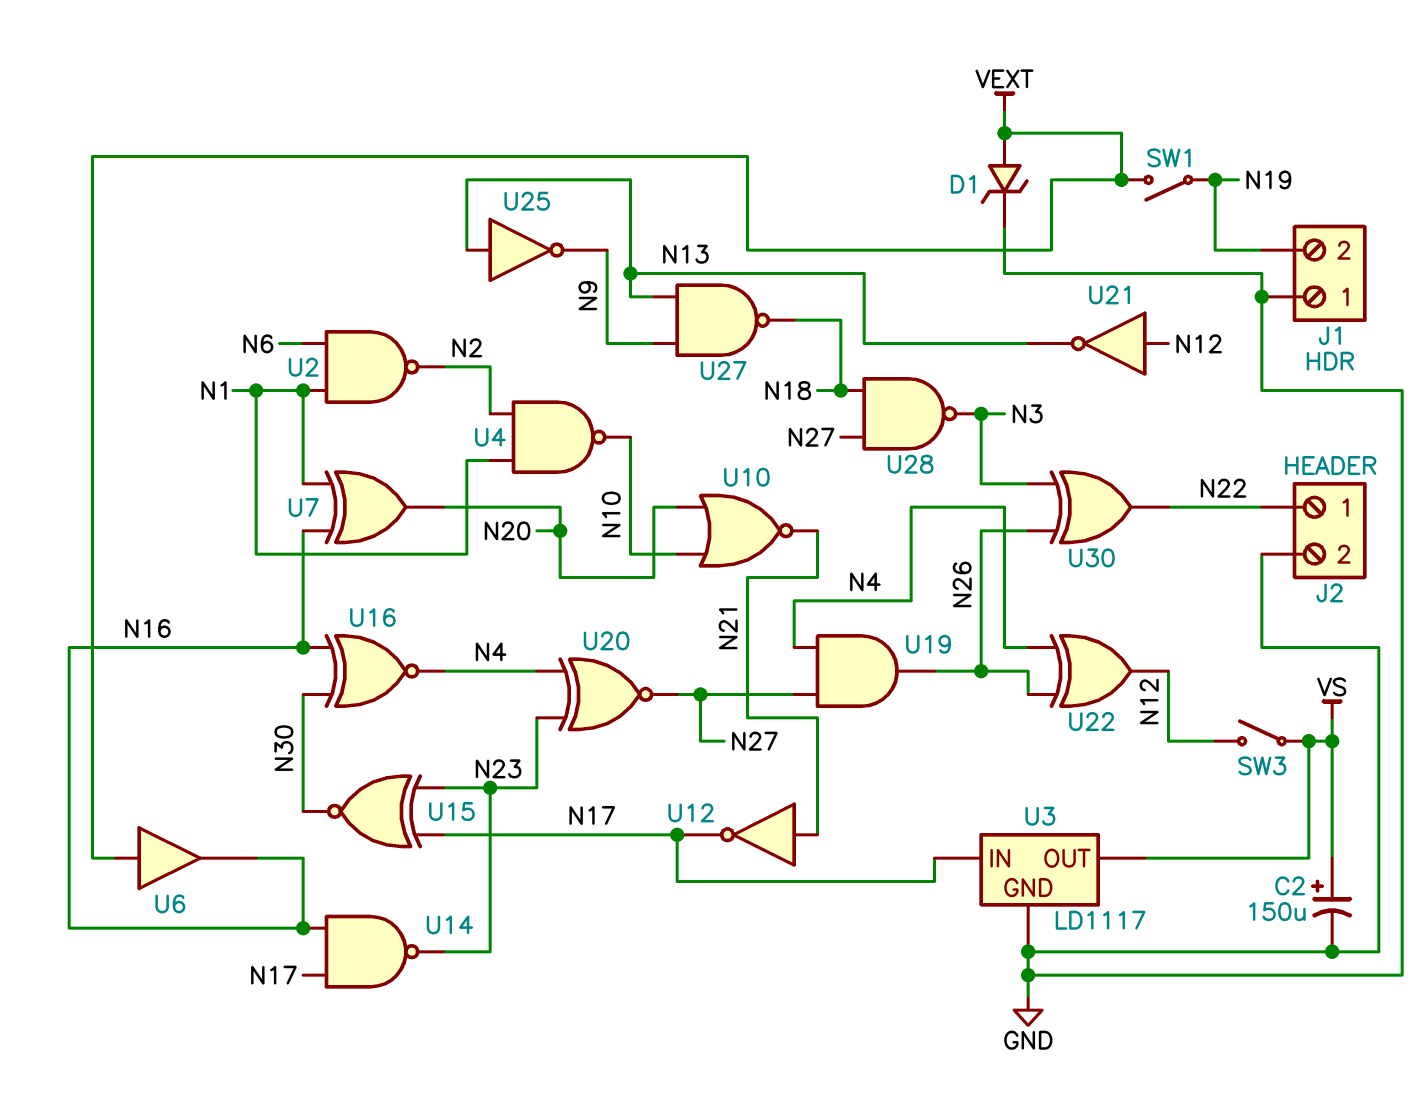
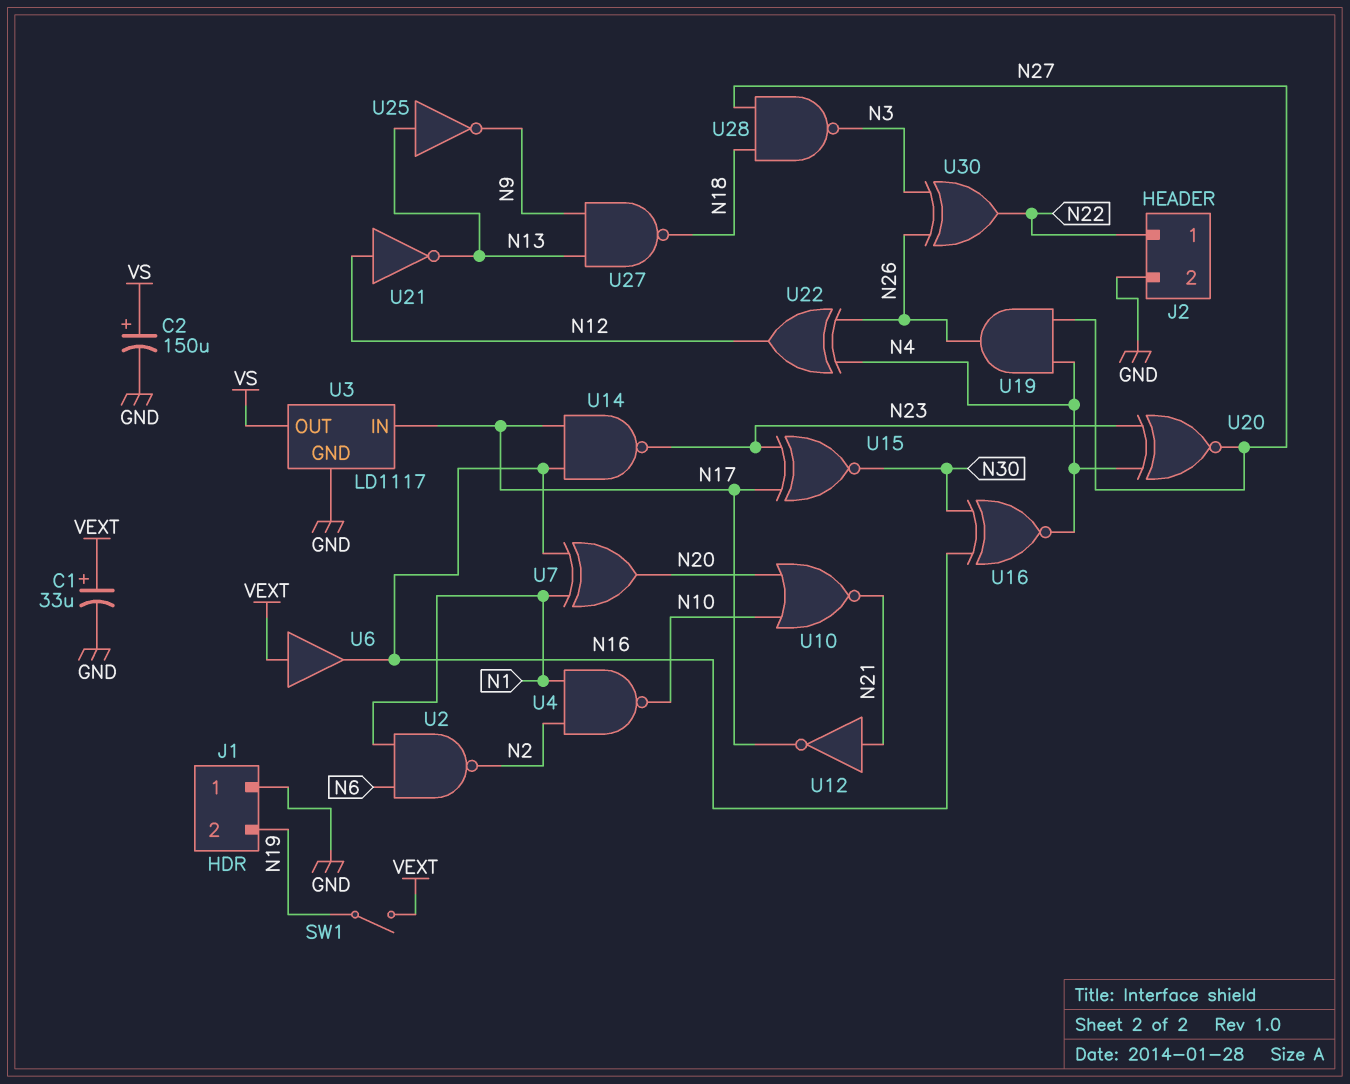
C1: none -> 33uF (plus VEXT, minus GND)
D1: zener (A VEXT, K GND) -> none
SW3: switch (N12, VS) -> none

